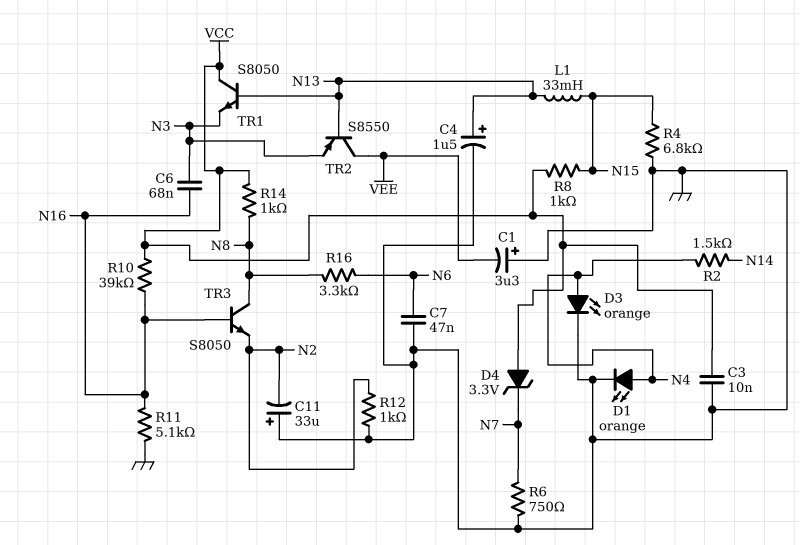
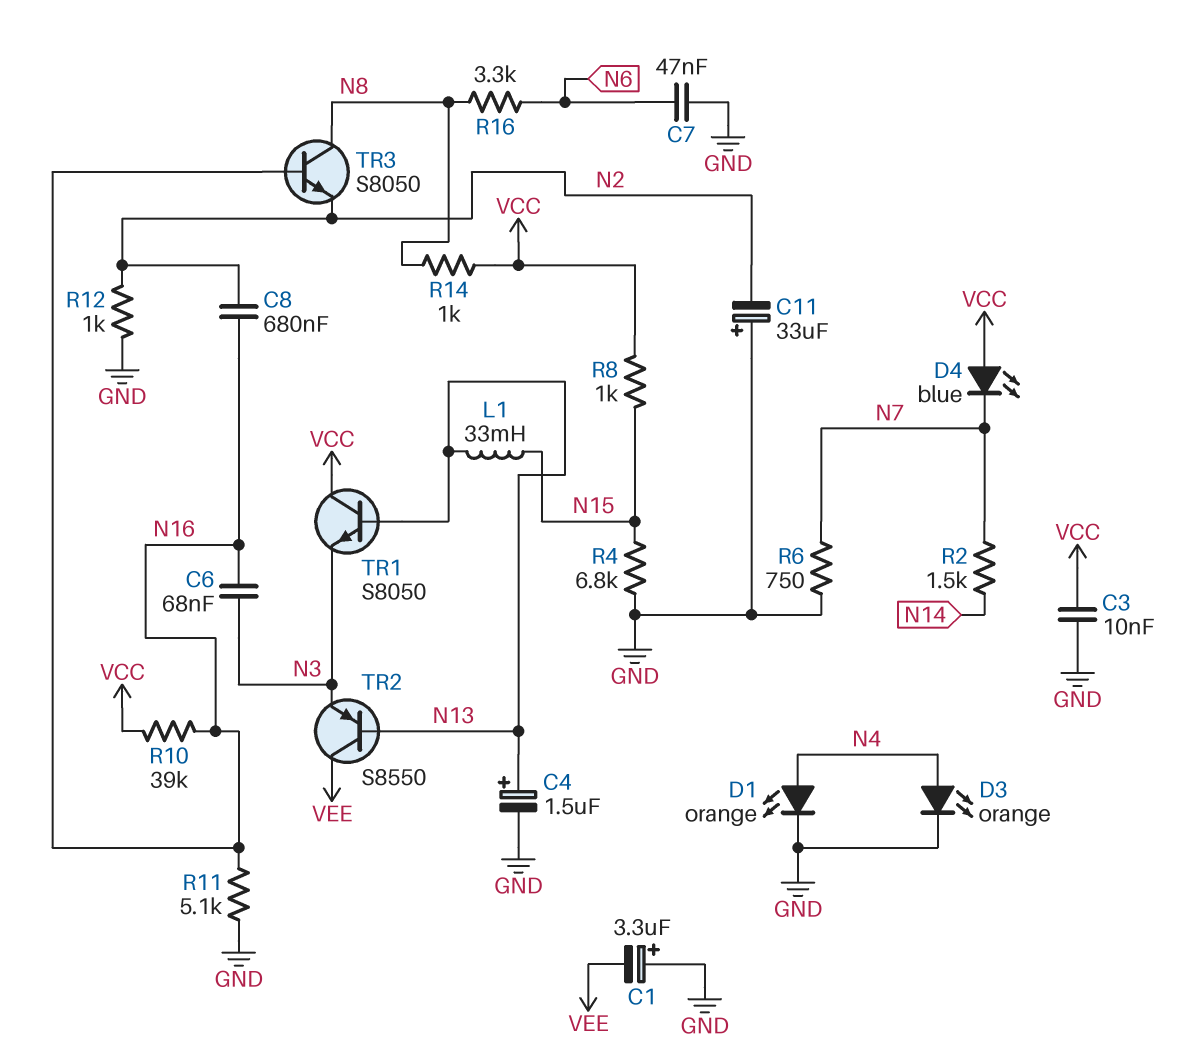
C8: none -> 680nF (N2, N16)
D4: zener 3.3V (A VCC, K N7) -> LED blue (A VCC, K N7)
R2: 1.5k (N4, N14) -> 1.5k (N7, N14)

